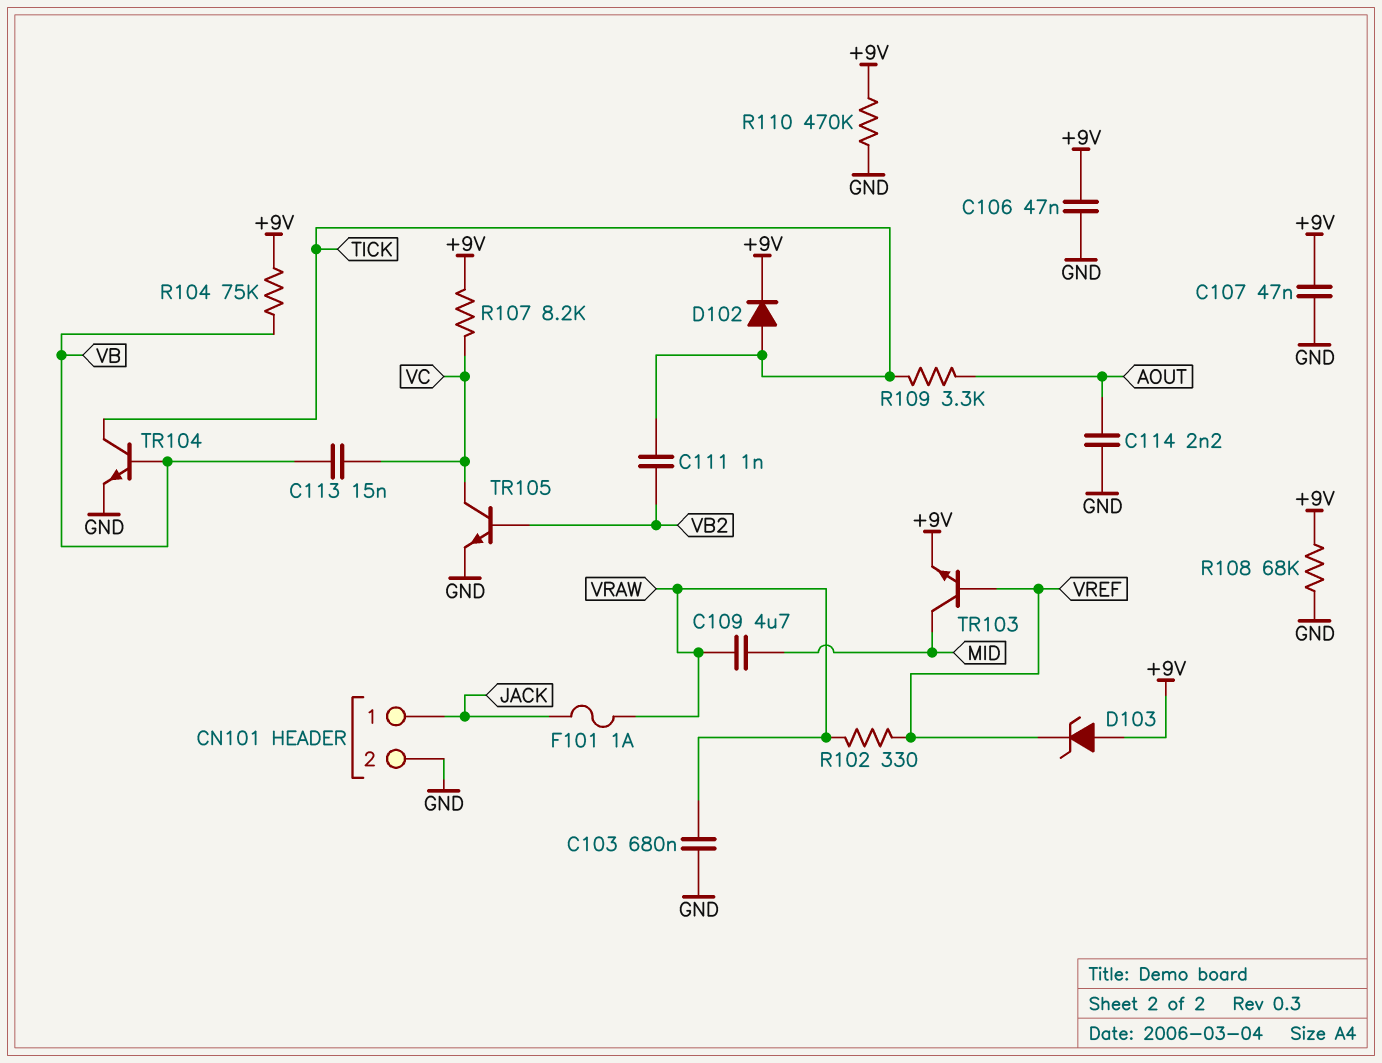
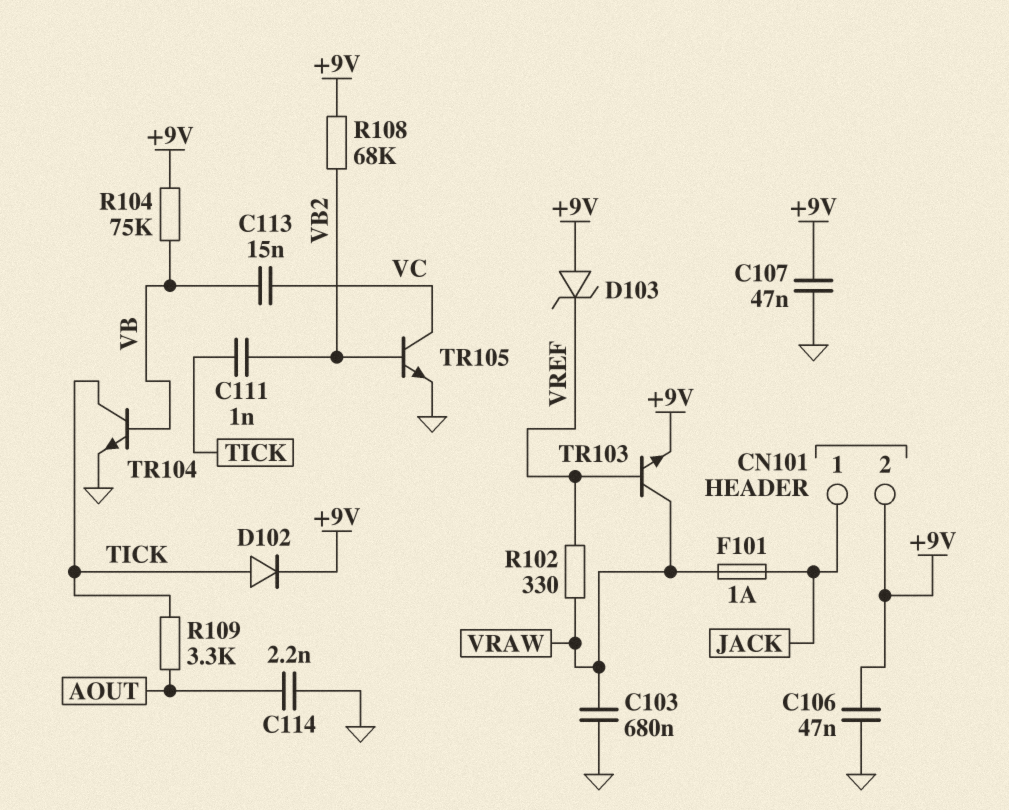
C109: 4.7uF (MID, VRAW) -> none
CN101 pin 2: GND -> +9V
R107: 8.2k (+9V, VC) -> none
R108: 68k (+9V, GND) -> 68k (+9V, VB2)
R110: 470k (+9V, GND) -> none
TR103: NPN (B VREF, C MID, E +9V) -> NPN (B VREF, C VRAW, E +9V)

